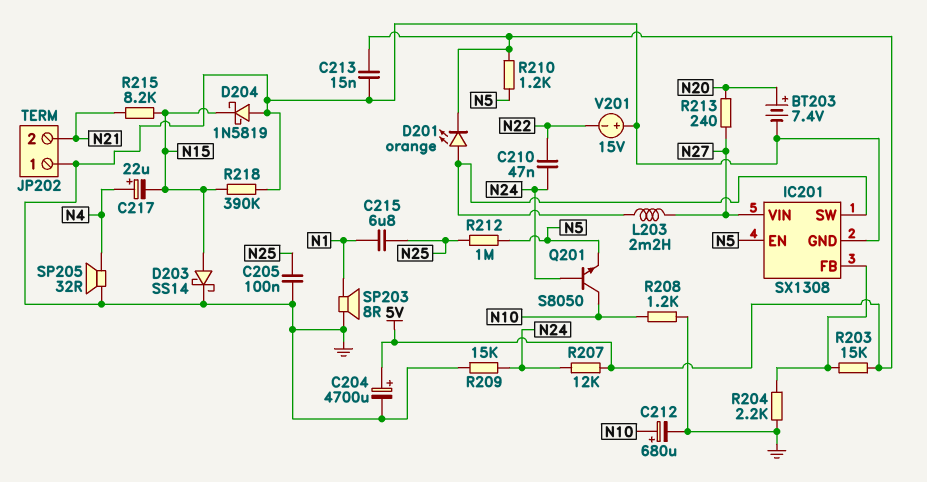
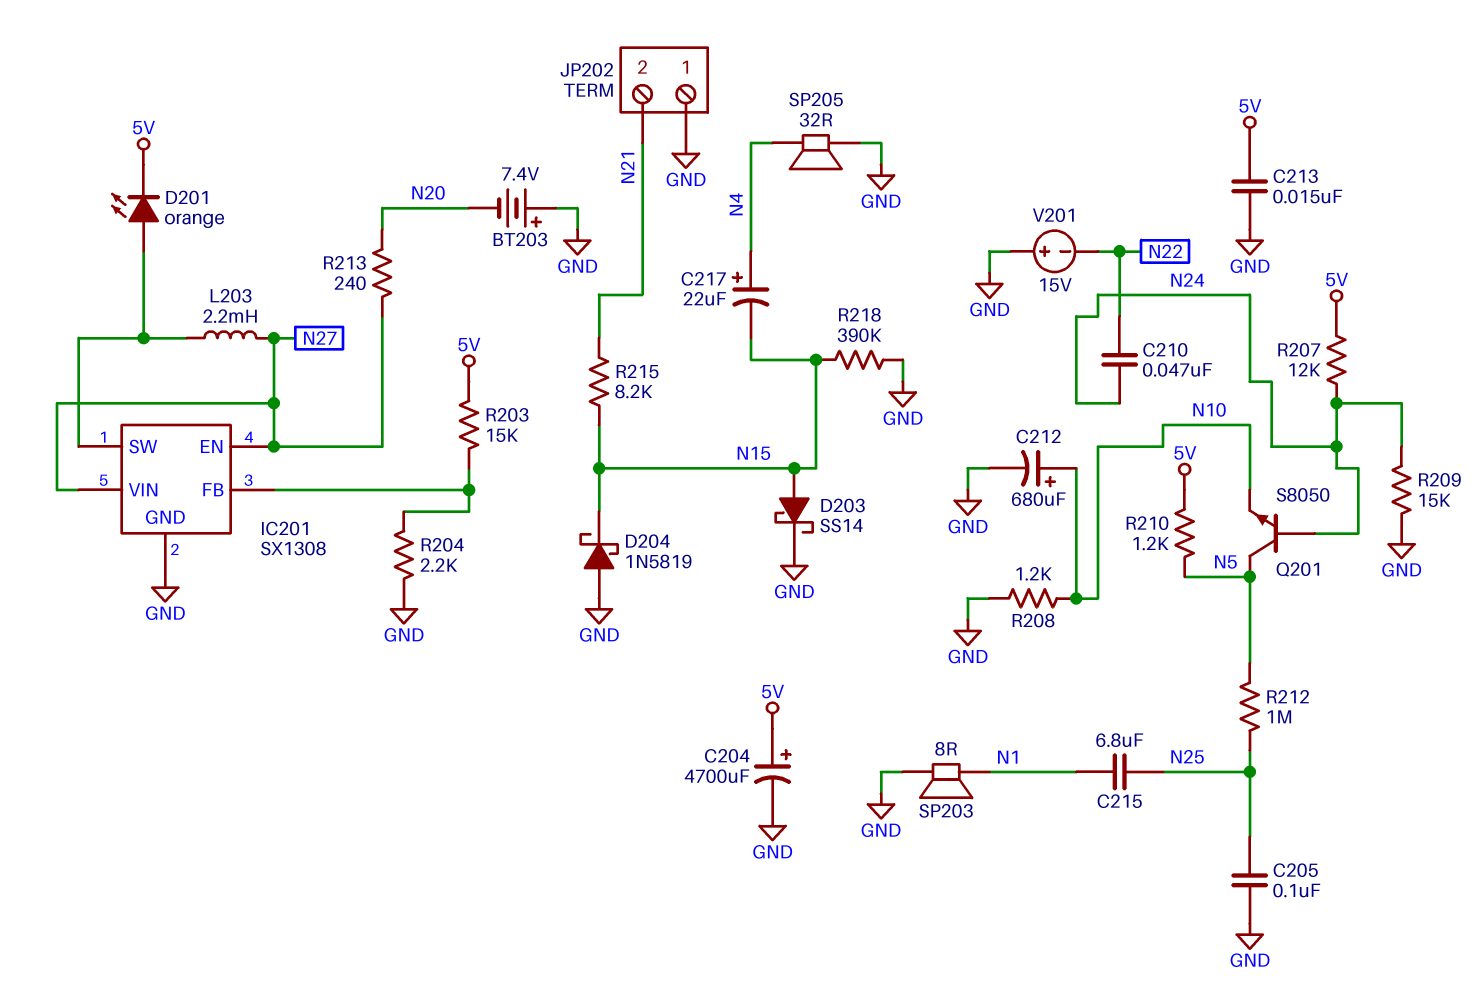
BT203: 7.4V (plus N20, minus GND) -> 7.4V (plus GND, minus N20)
IC201 pin EN: N5 -> N27
Q201: NPN S8050 (B N24, C N10, E N5) -> NPN S8050 (B N24, C N5, E N10)

